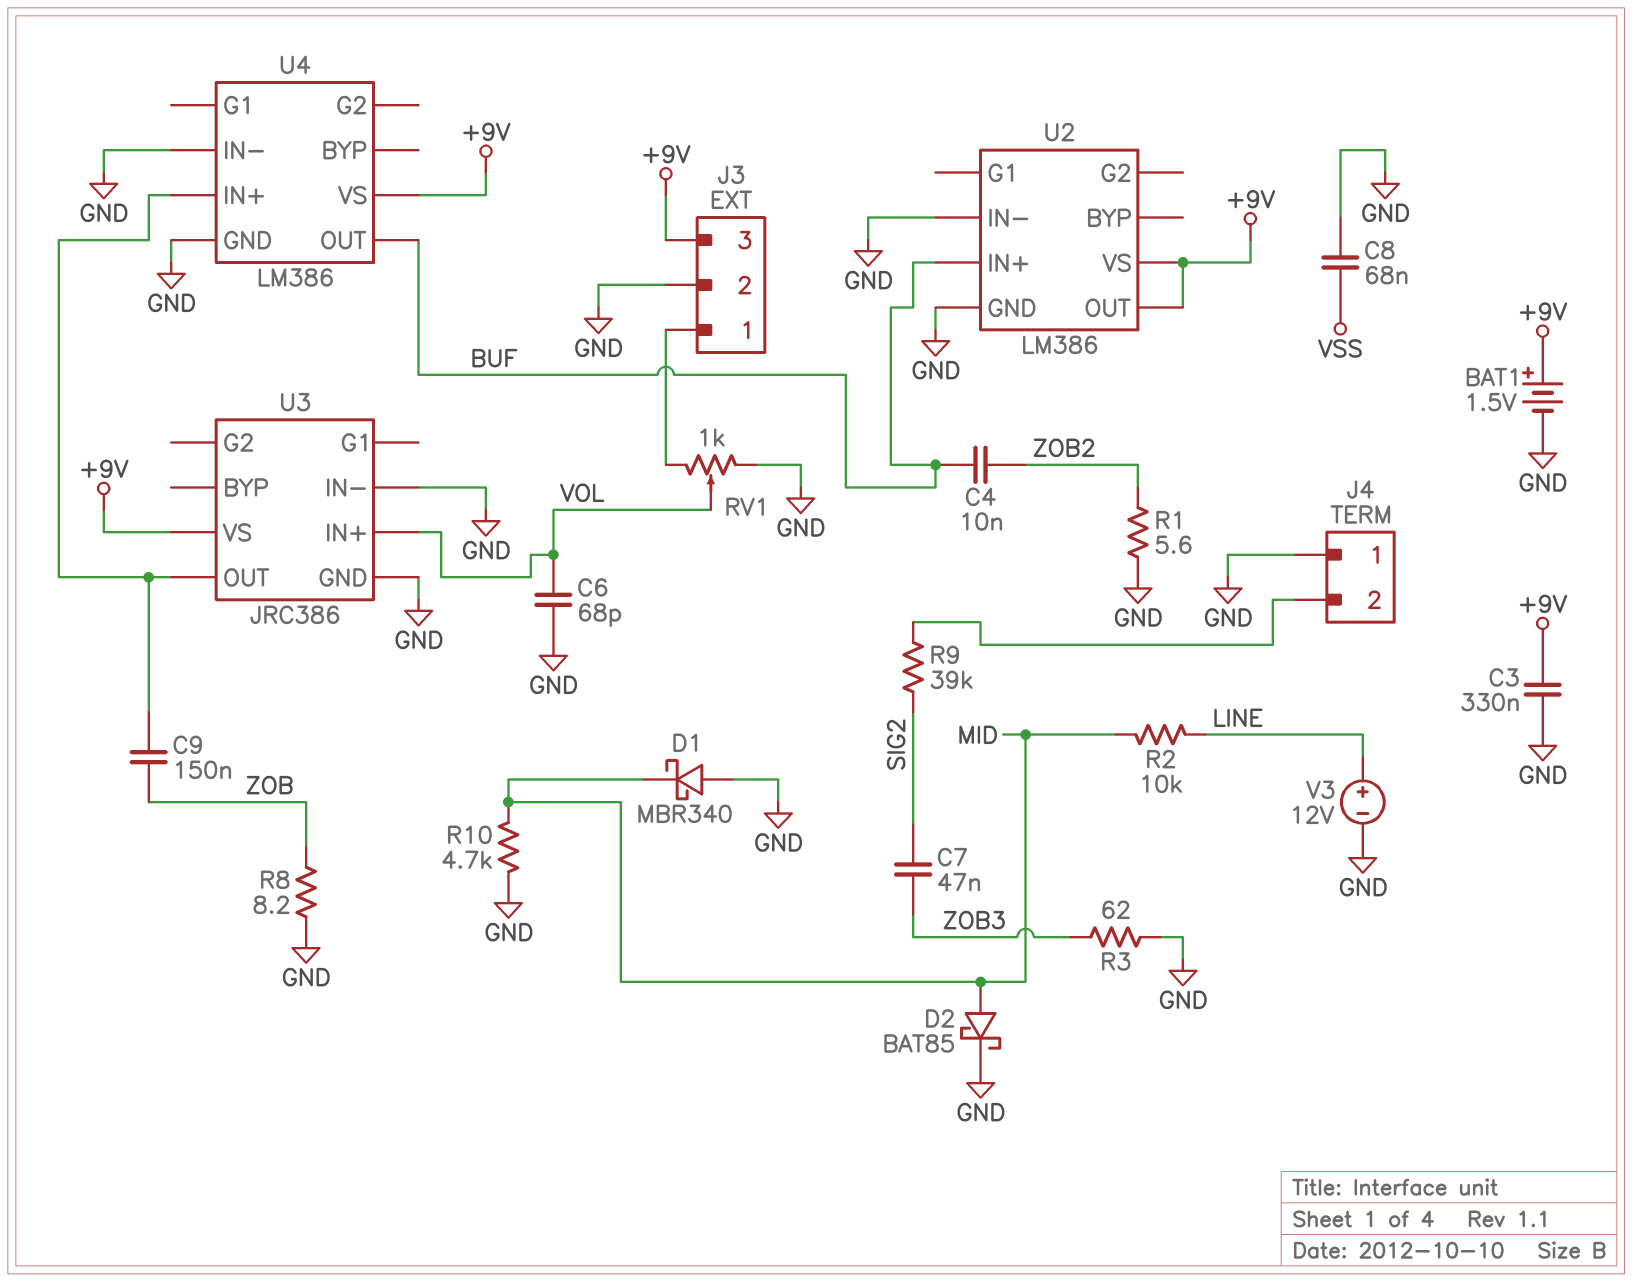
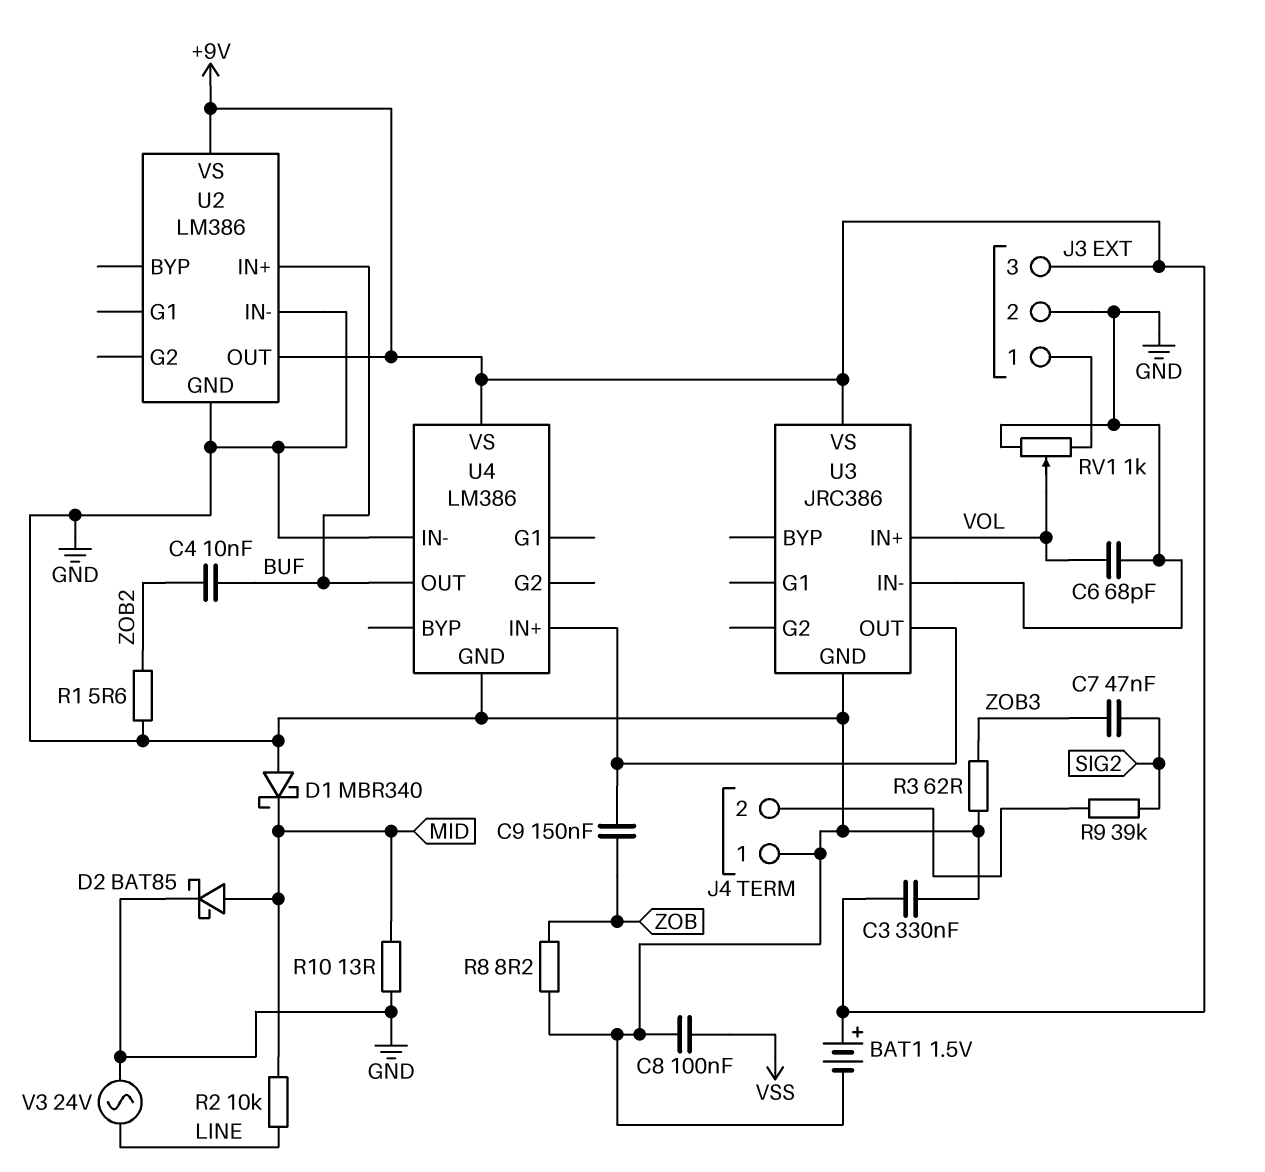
C8: 68nF (GND, VSS) -> 100nF (GND, VSS)
R10: 4.7k (GND, MID) -> 13 (GND, MID)
V3: 12V (plus LINE, minus GND) -> AC 24V (GND, LINE)

